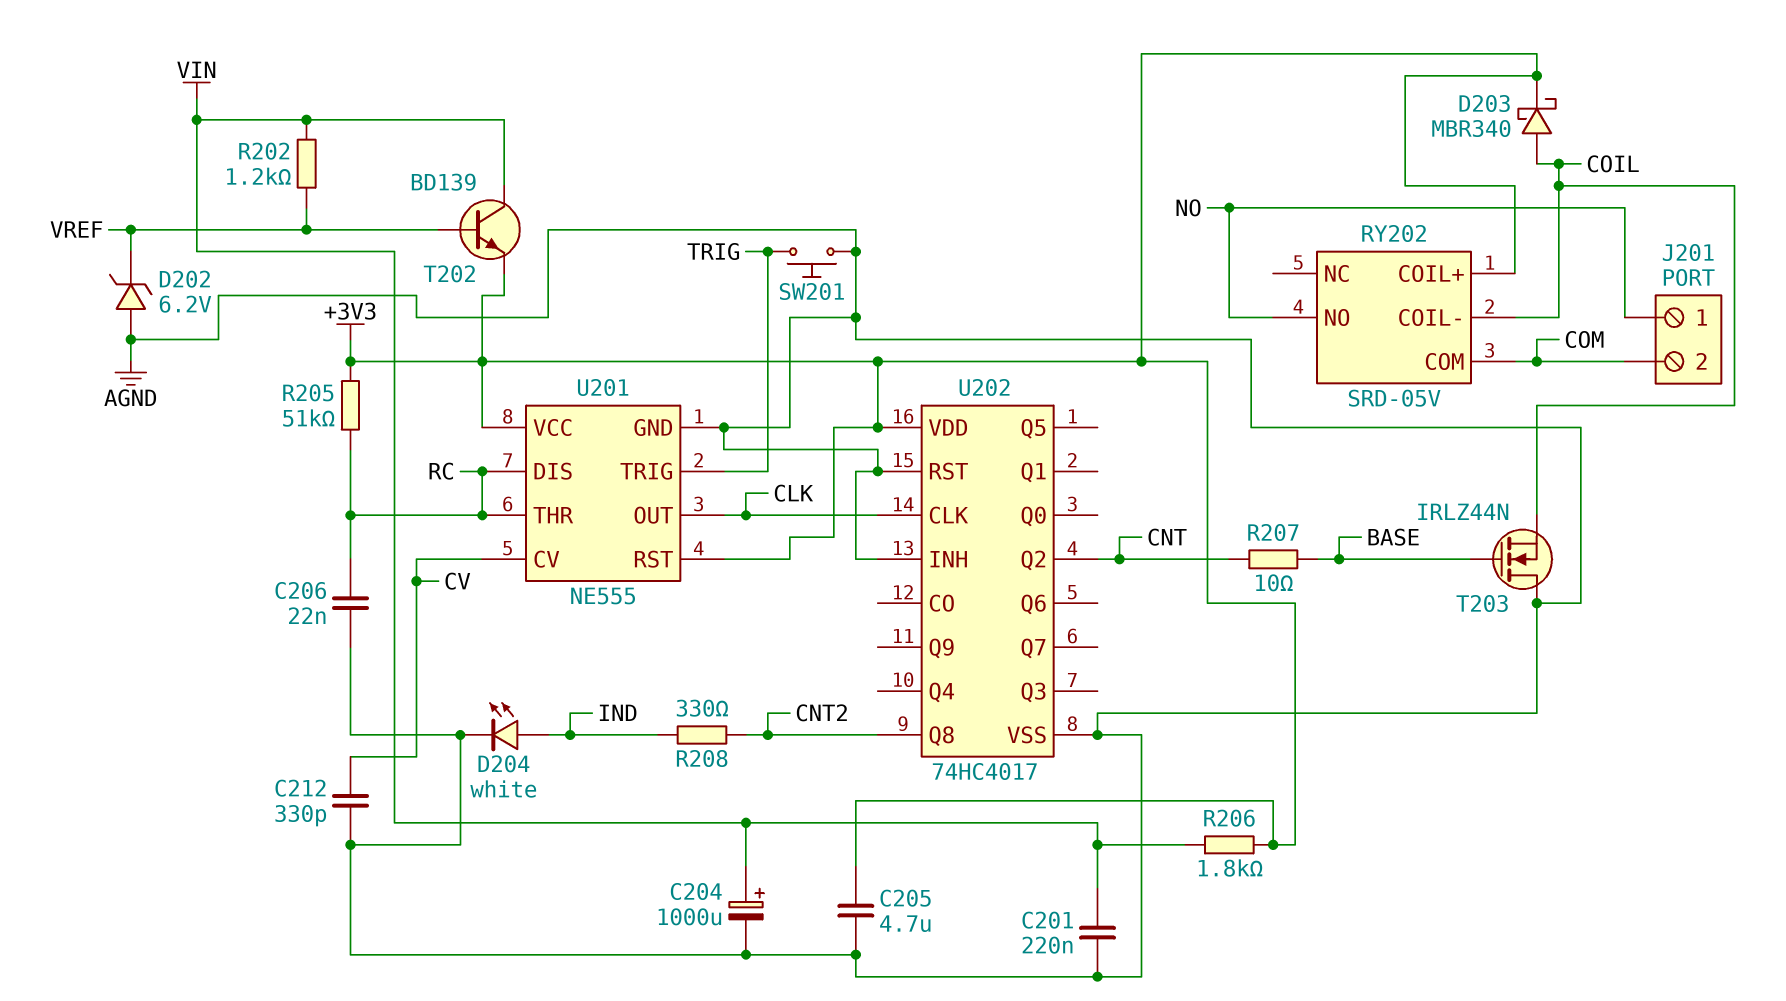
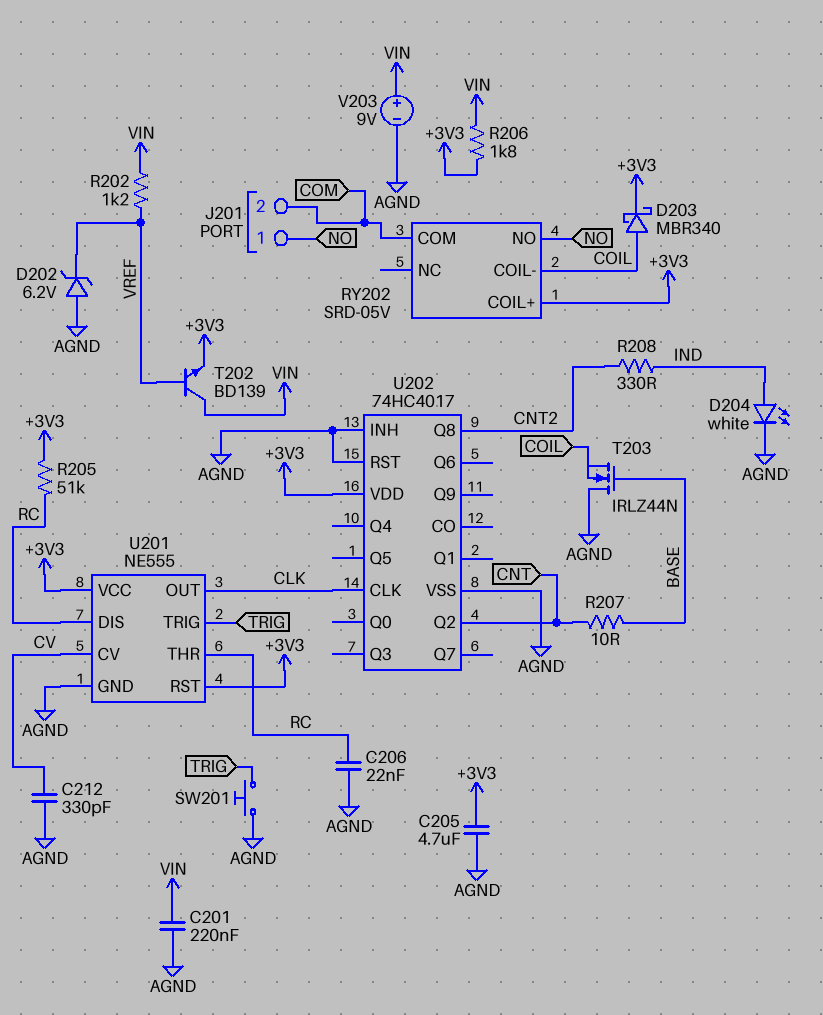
C204: 1000uF (plus VIN, minus AGND) -> none
V203: none -> 9V (plus VIN, minus AGND)

